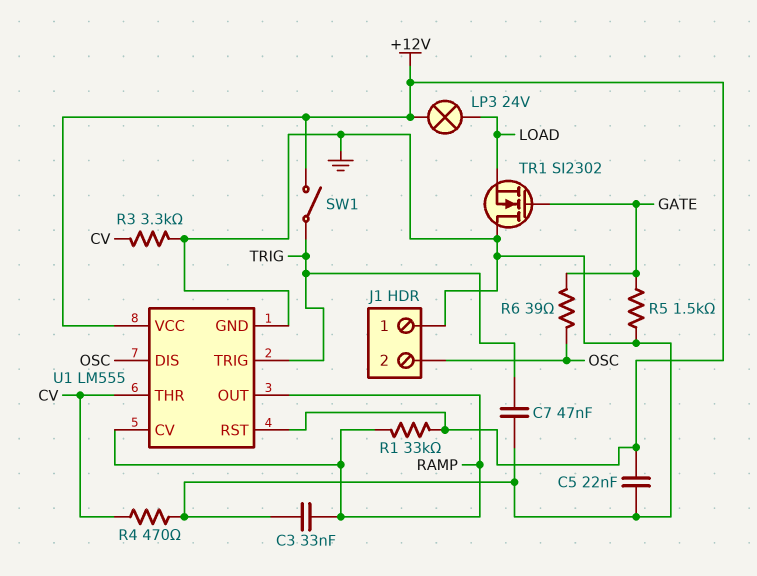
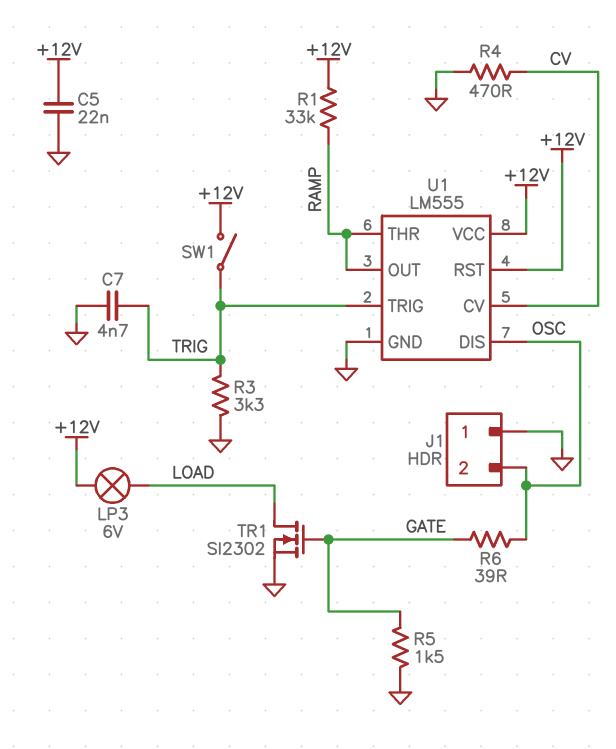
C3: 33nF (GND, RAMP) -> none
C7: 47nF (GND, TRIG) -> 4.7nF (GND, TRIG)
LP3: lamp 24V (+12V, LOAD) -> lamp 6V (+12V, LOAD)
R3: 3.3k (CV, GND) -> 3.3k (GND, TRIG)
TR1: NMOS SI2302 (G GATE, D GND, S LOAD) -> NMOS SI2302 (G GATE, D LOAD, S GND)
U1 pin CV: RAMP -> CV
U1 pin THR: CV -> RAMP

